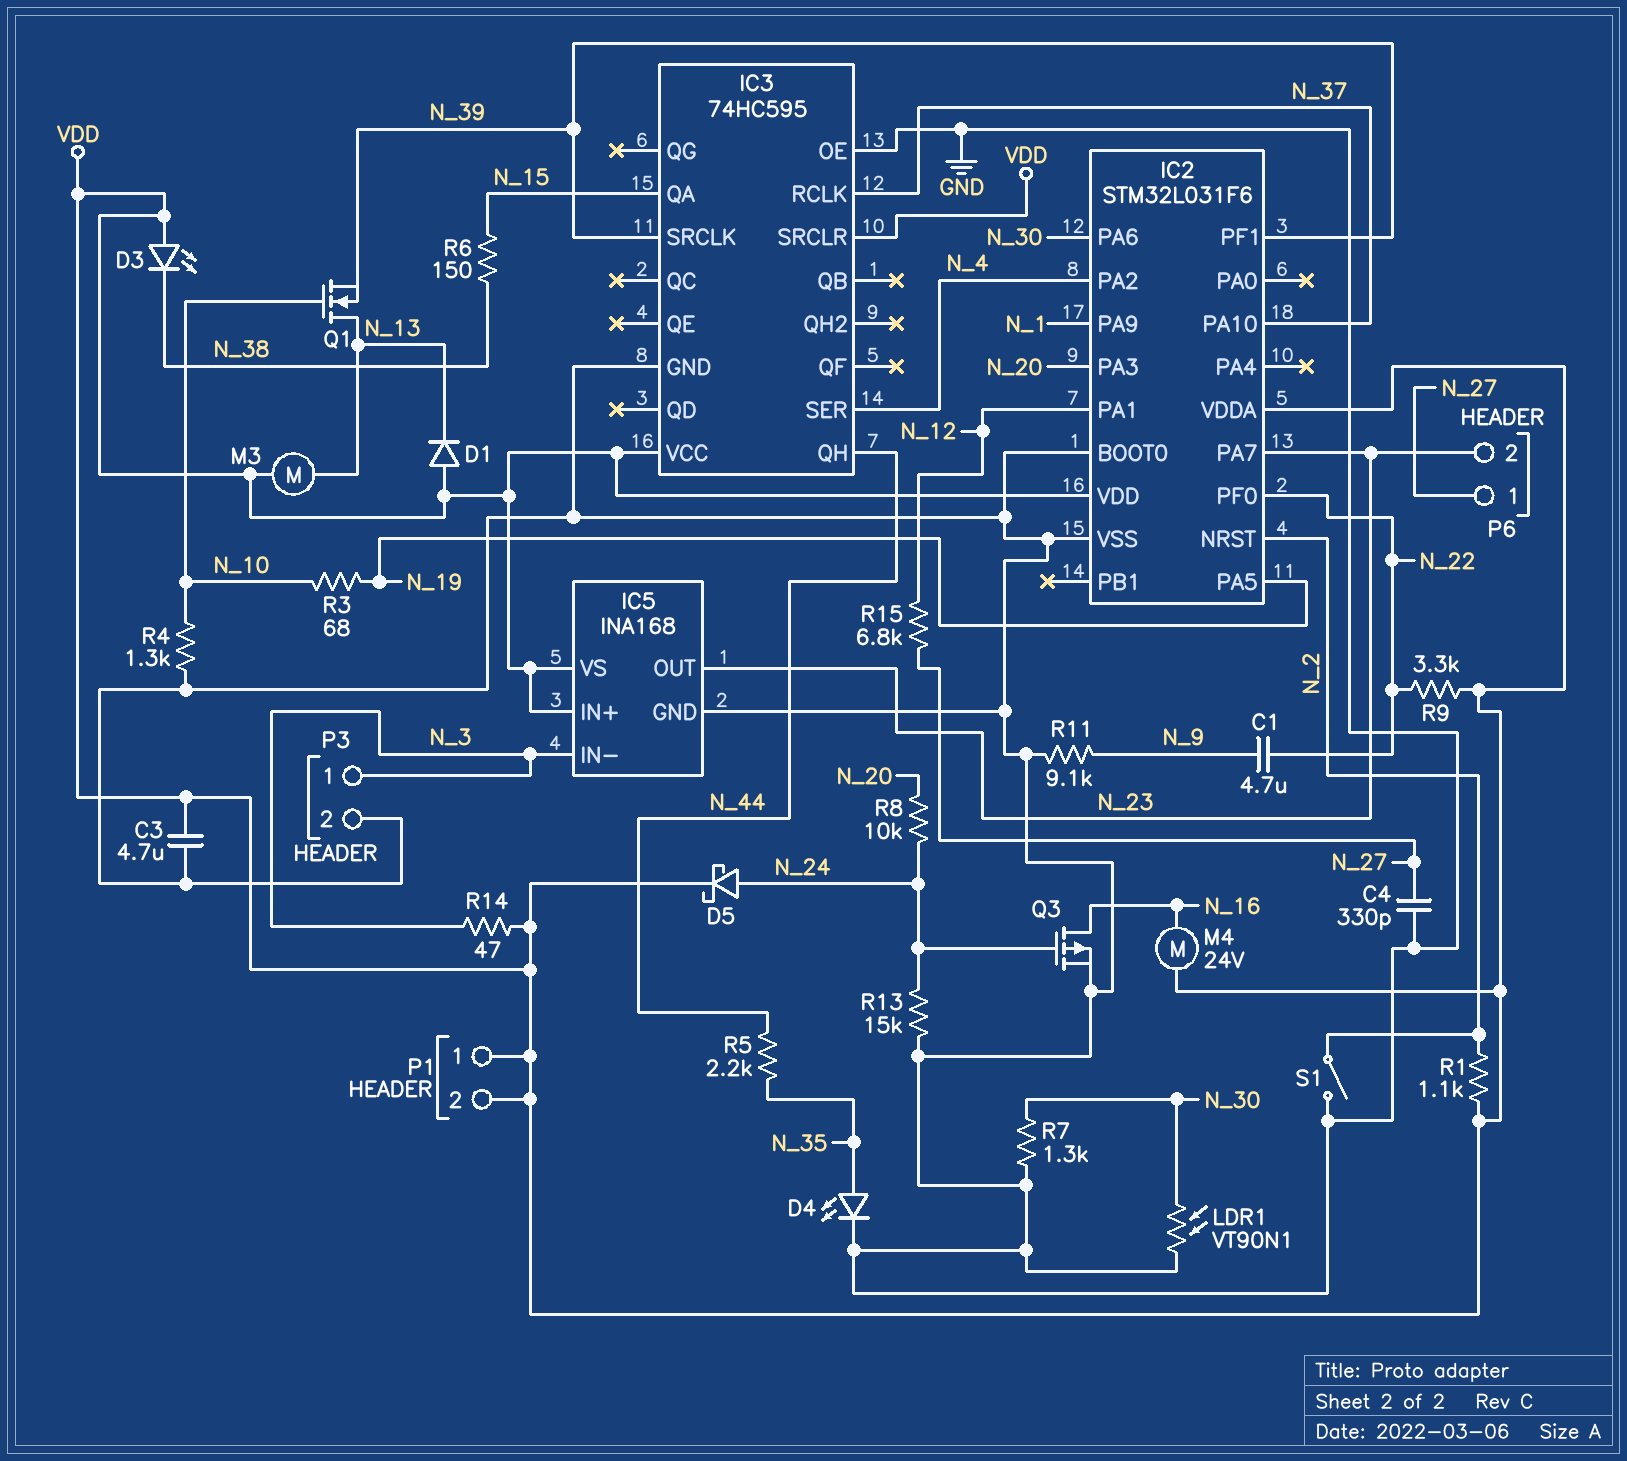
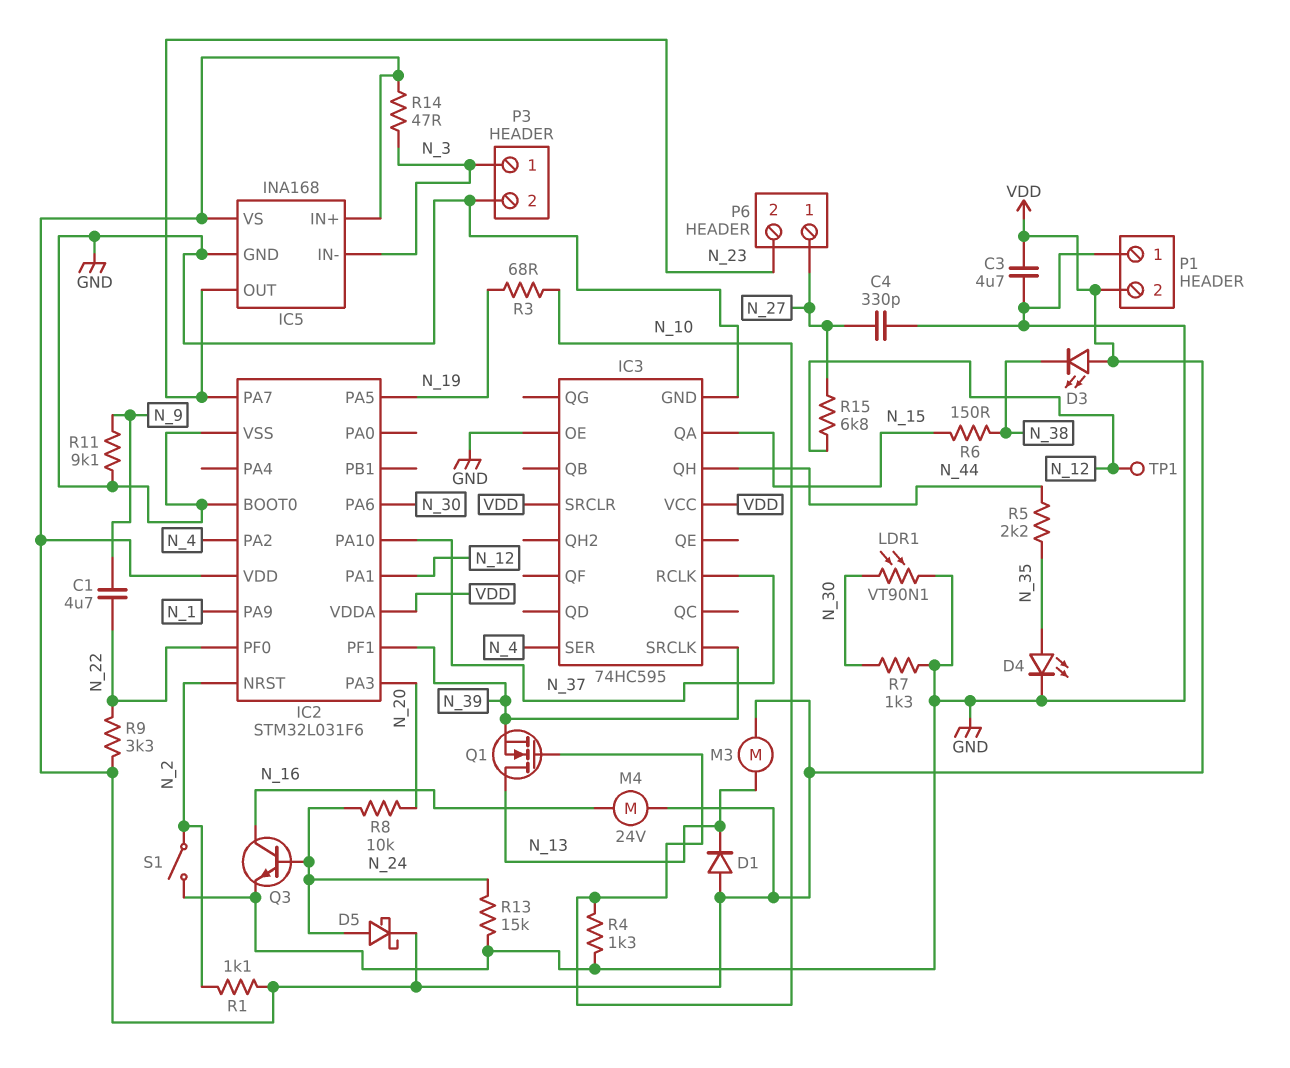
P1 pin 1: VDD -> GND
Q3: PMOS (G N_24, D N_16, S GND) -> NPN (B N_24, C N_16, E GND)
TP1: none -> test point (N_12)

